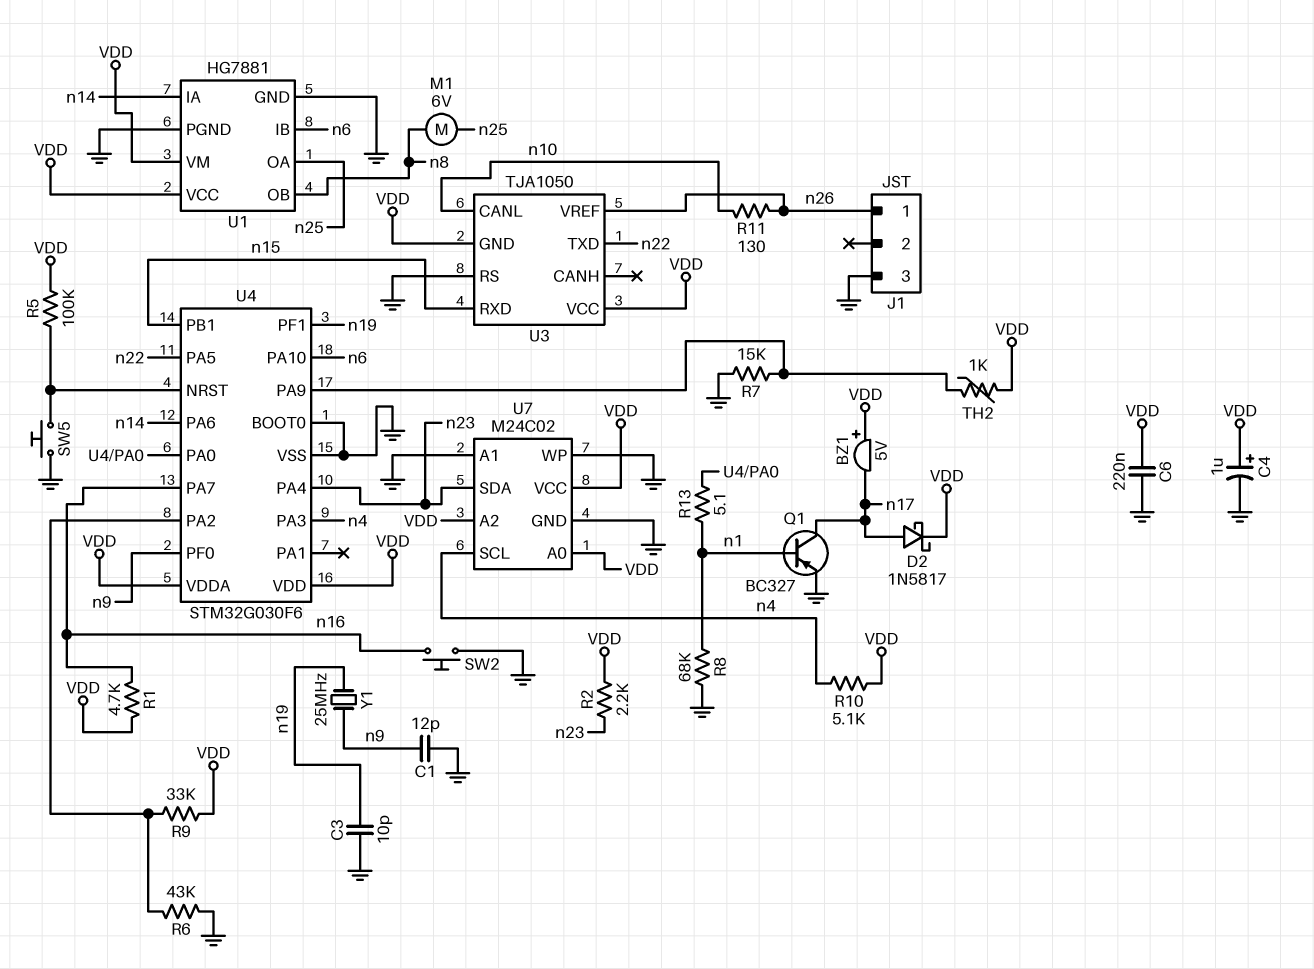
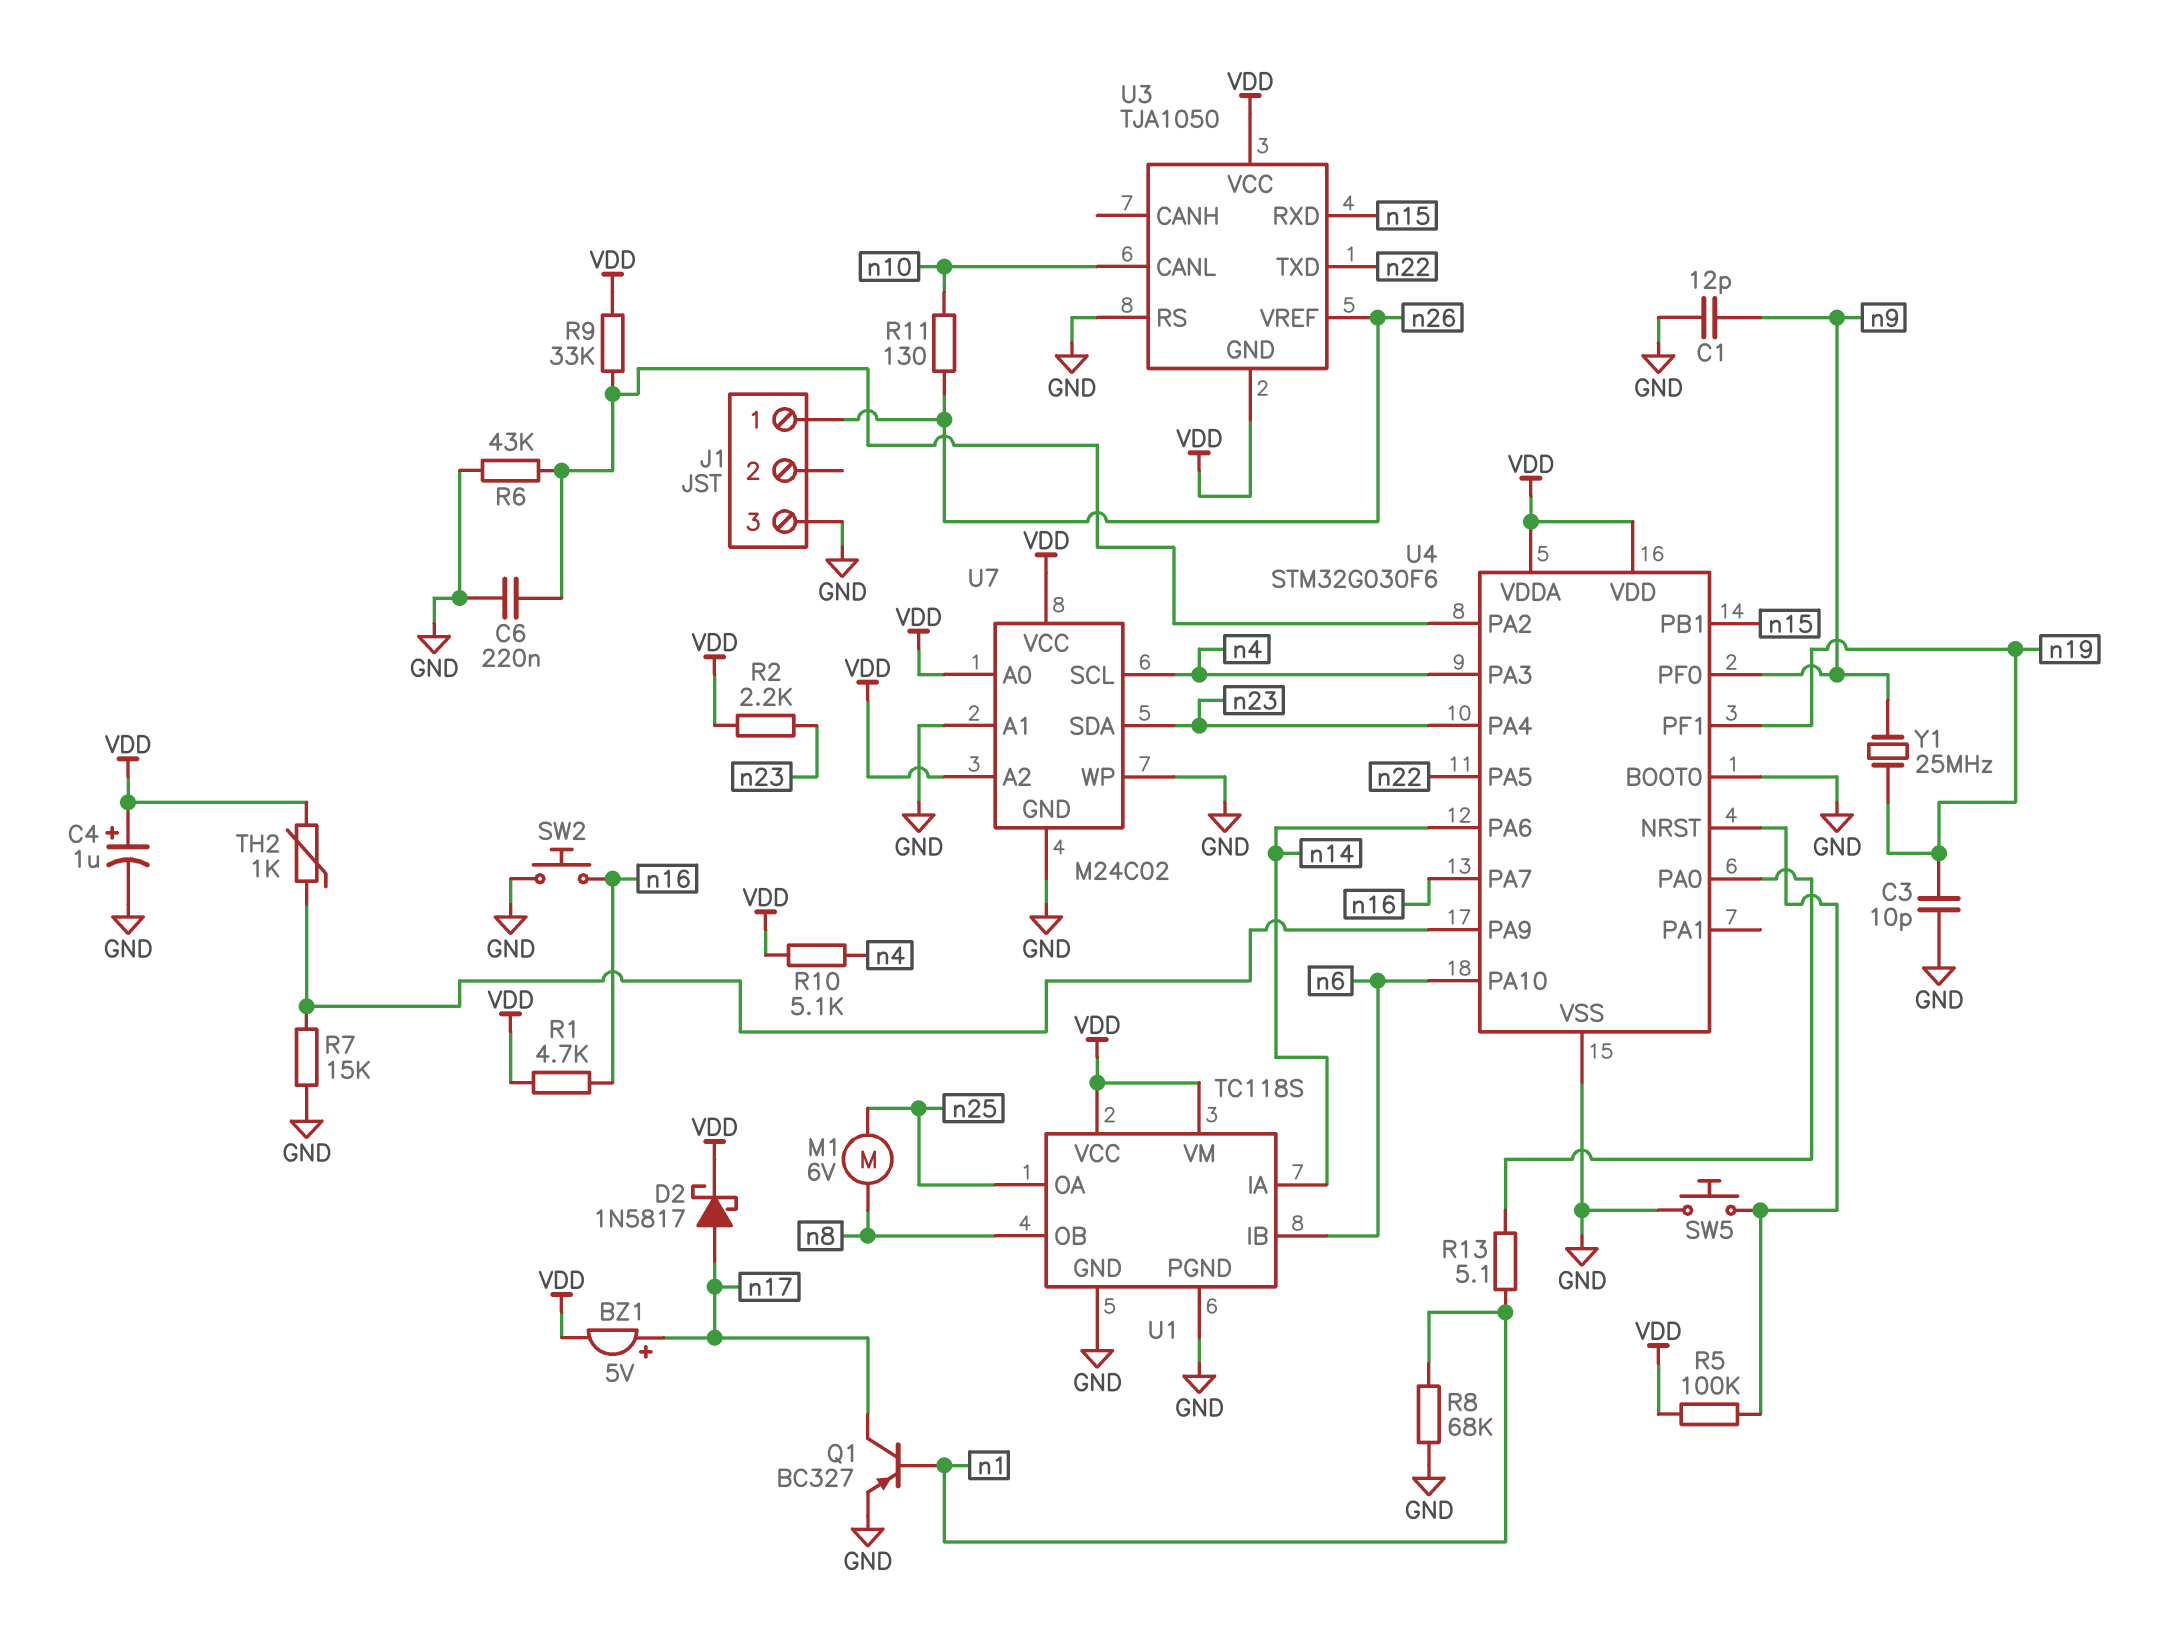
BZ1: buzzer 5V (plus VDD, minus n17) -> buzzer 5V (plus n17, minus VDD)
C6: 220nF (GND, VDD) -> 220nF (GND, U4/PA2)
U1: HG7881 -> TC118S

